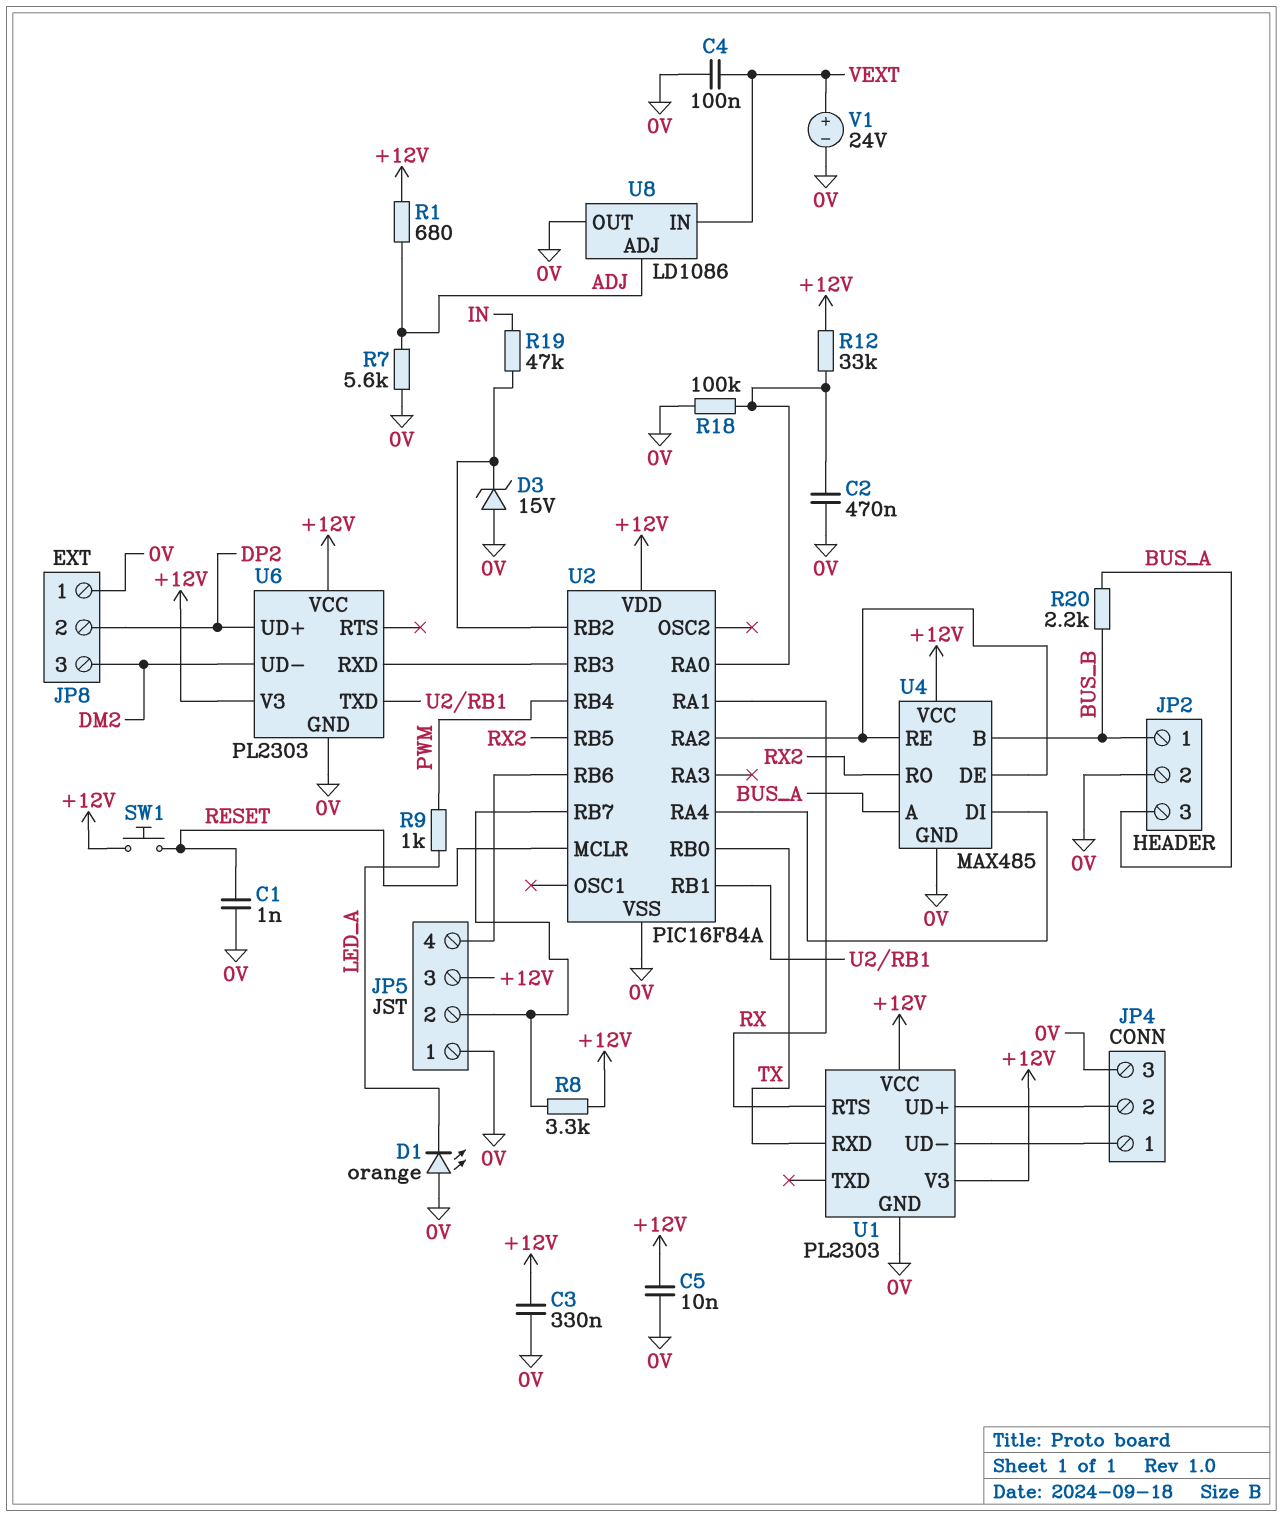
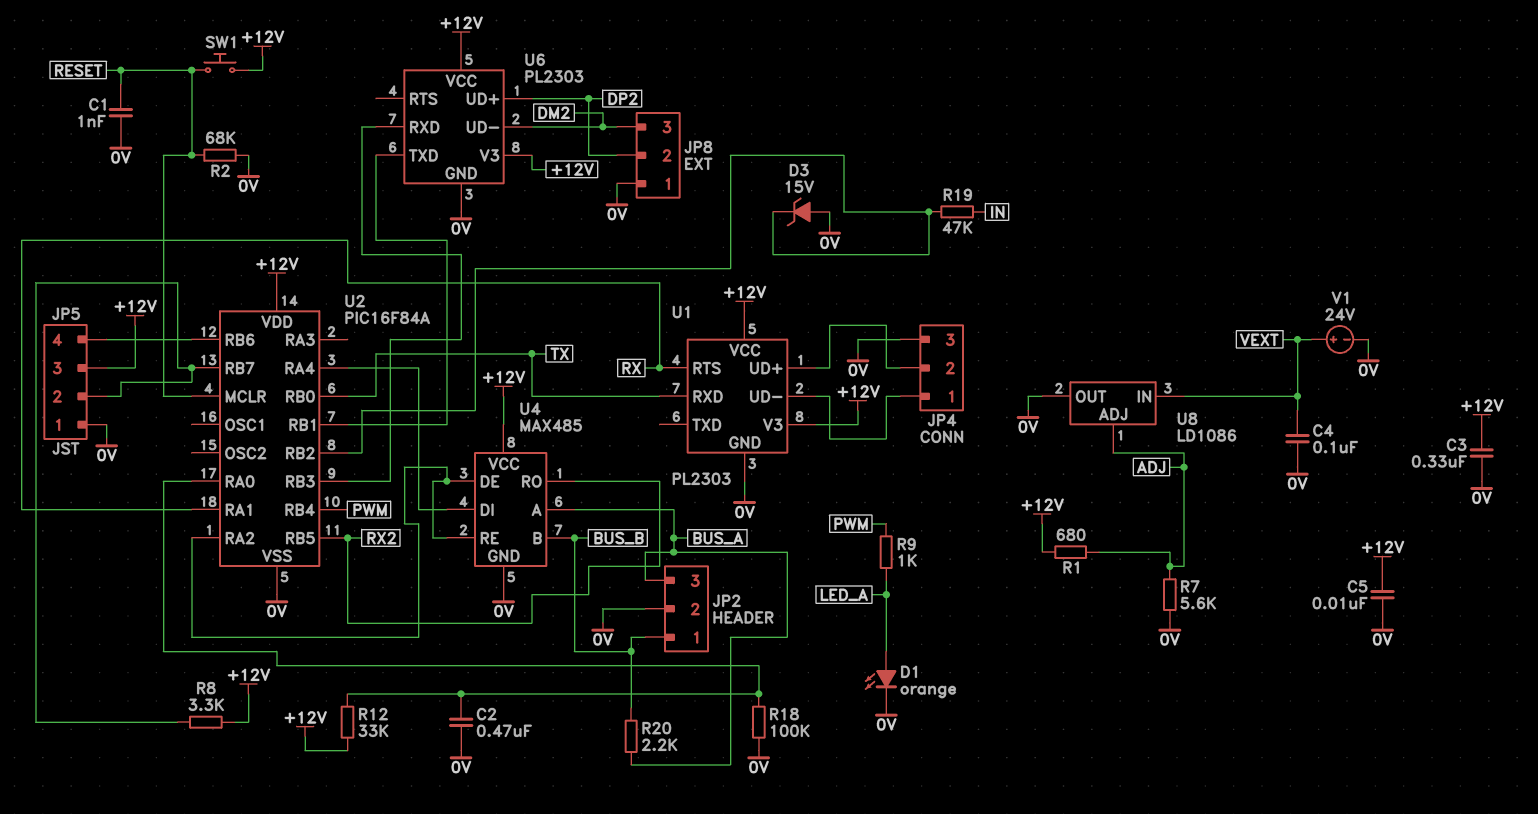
D1: LED orange (A 0V, K LED_A) -> LED orange (A LED_A, K 0V)
R2: none -> 68k (0V, RESET)

